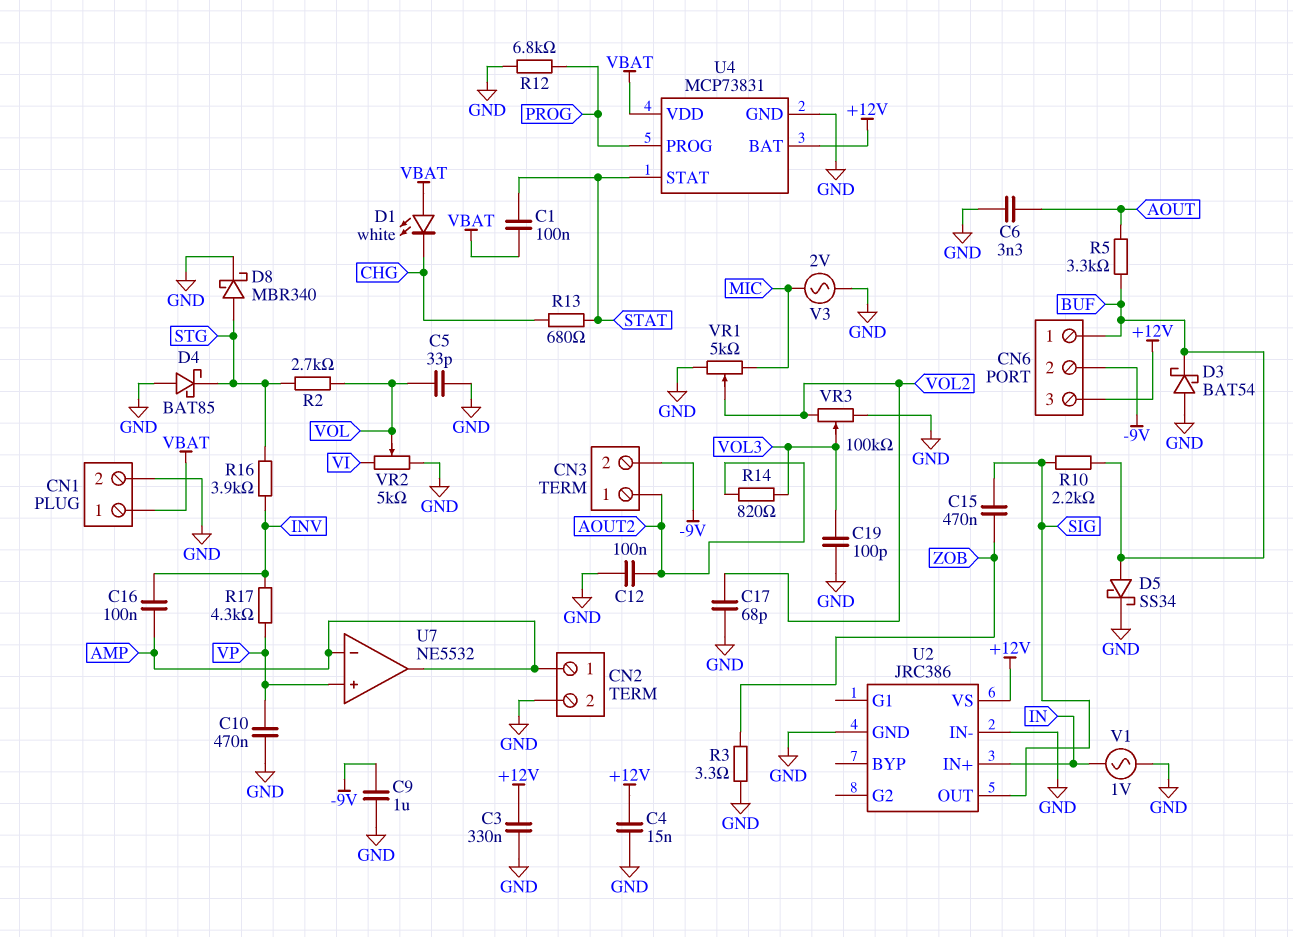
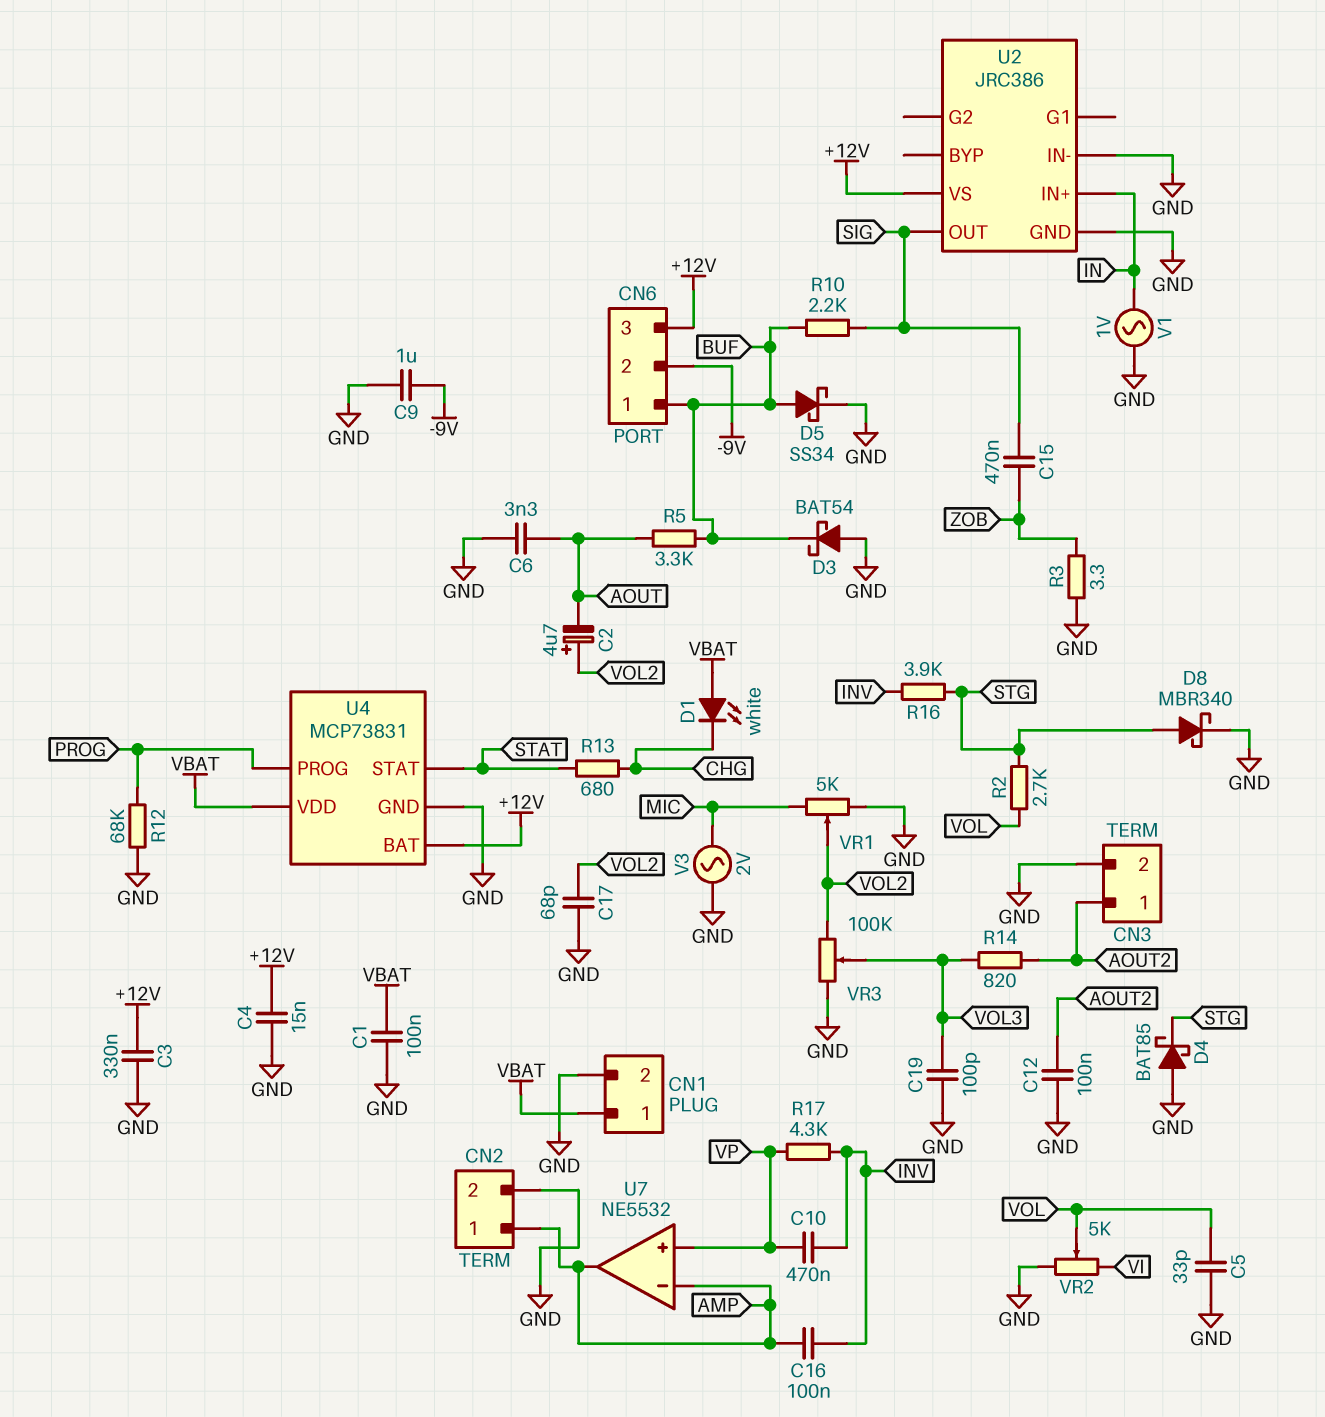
C1: 100nF (STAT, VBAT) -> 100nF (GND, VBAT)
C2: none -> 4.7uF (plus VOL2, minus AOUT)
C10: 470nF (GND, VP) -> 470nF (INV, VP)
CN3 pin 2: -9V -> GND
R12: 6.8k (GND, PROG) -> 68k (GND, PROG)

